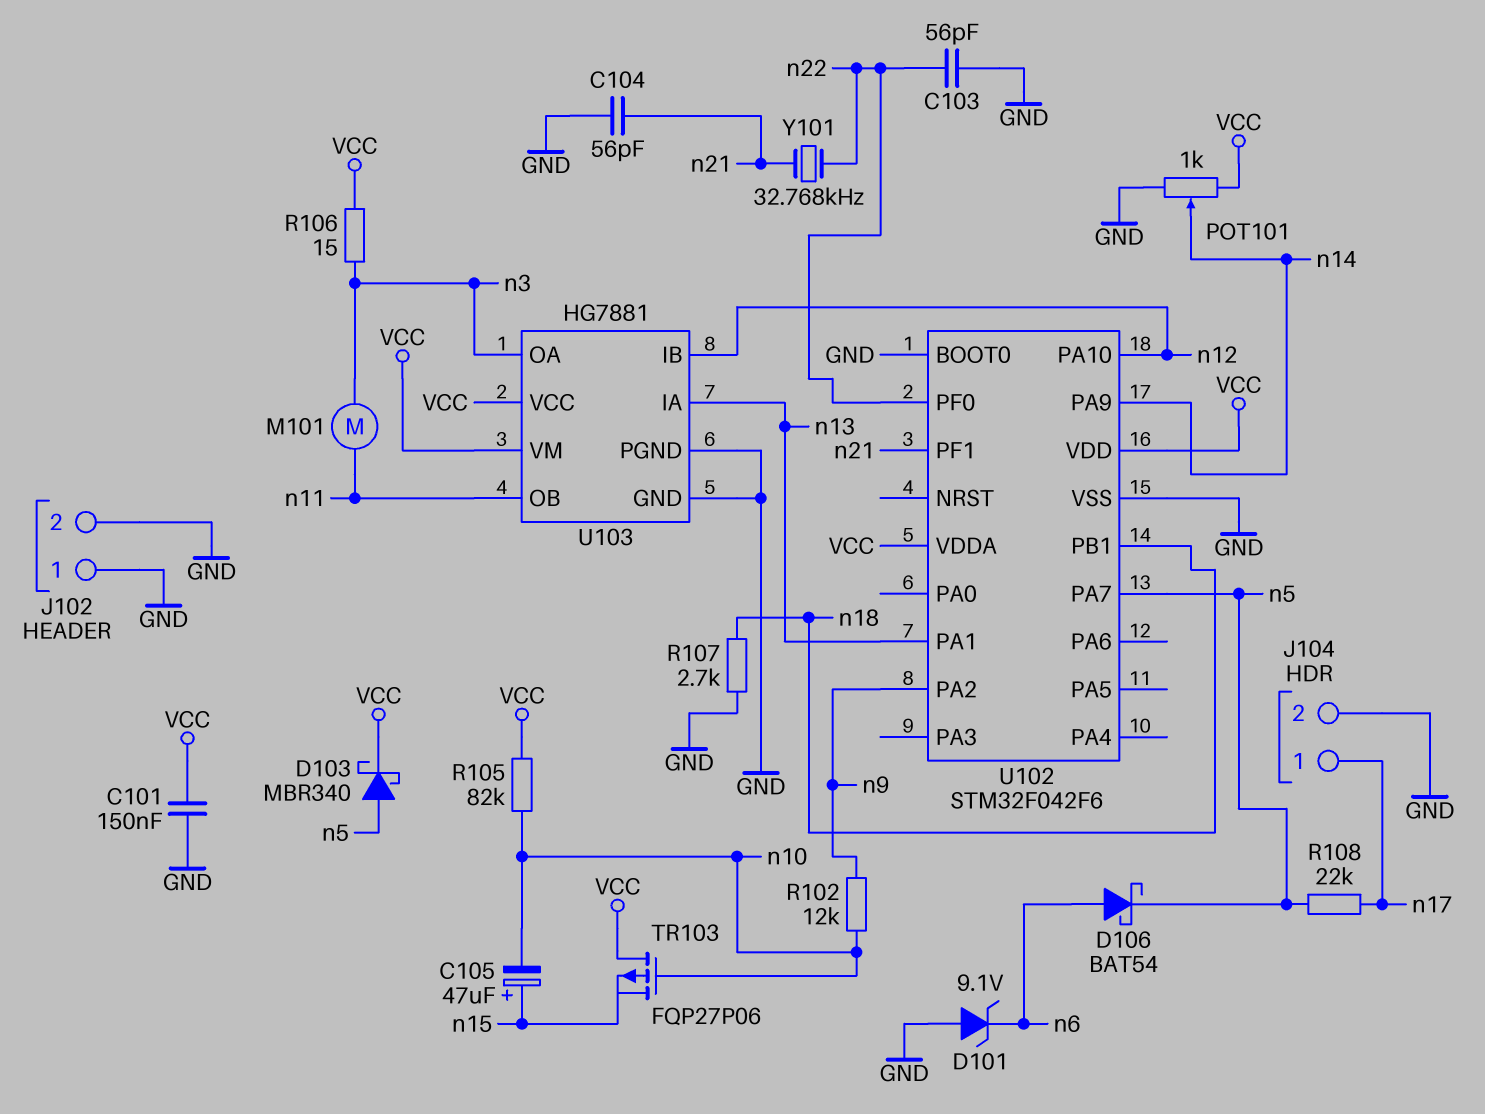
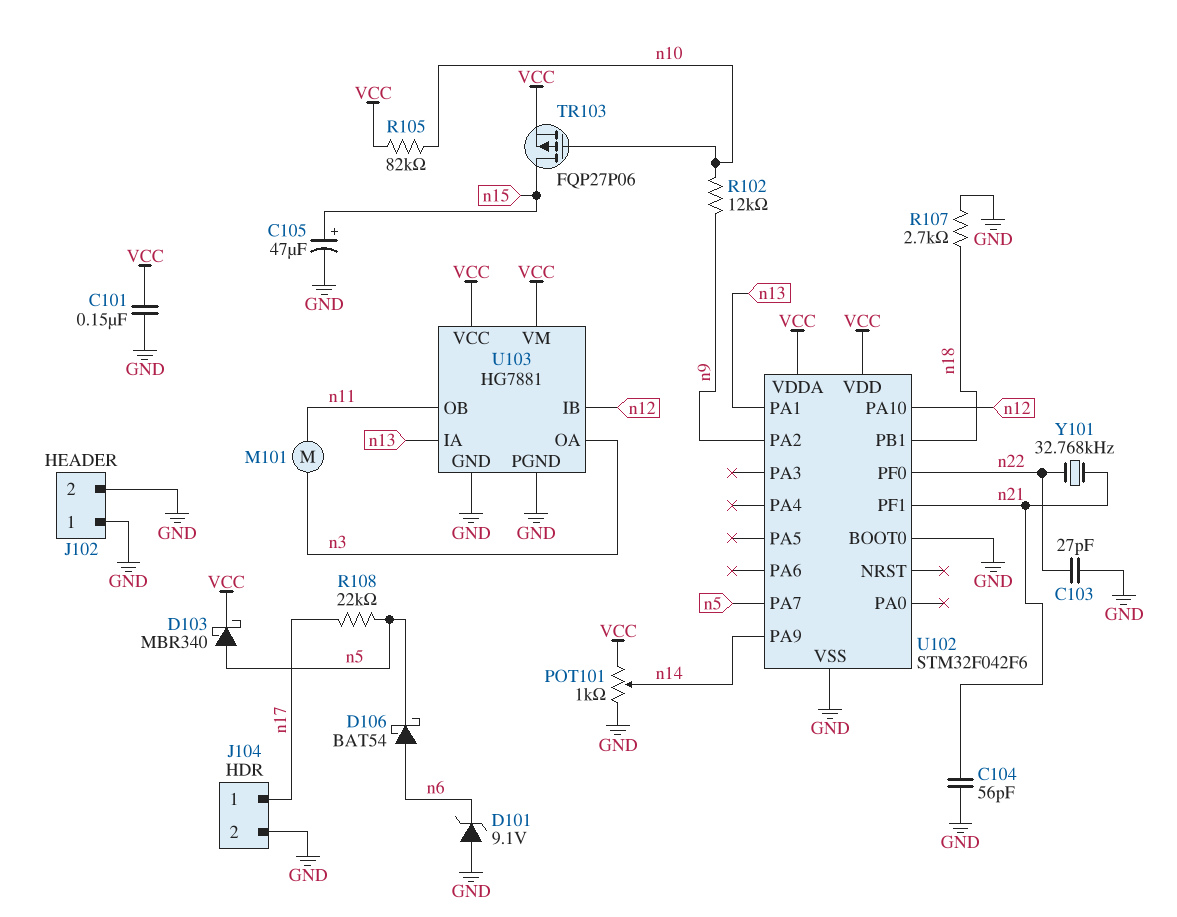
C103: 56pF (GND, n22) -> 27pF (GND, n22)
C105: 47uF (plus n15, minus n10) -> 47uF (plus n15, minus GND)
R106: 15 (VCC, n3) -> none
TR103: PMOS FQP27P06 (G n10, D VCC, S n15) -> PMOS FQP27P06 (G n10, D n15, S VCC)

